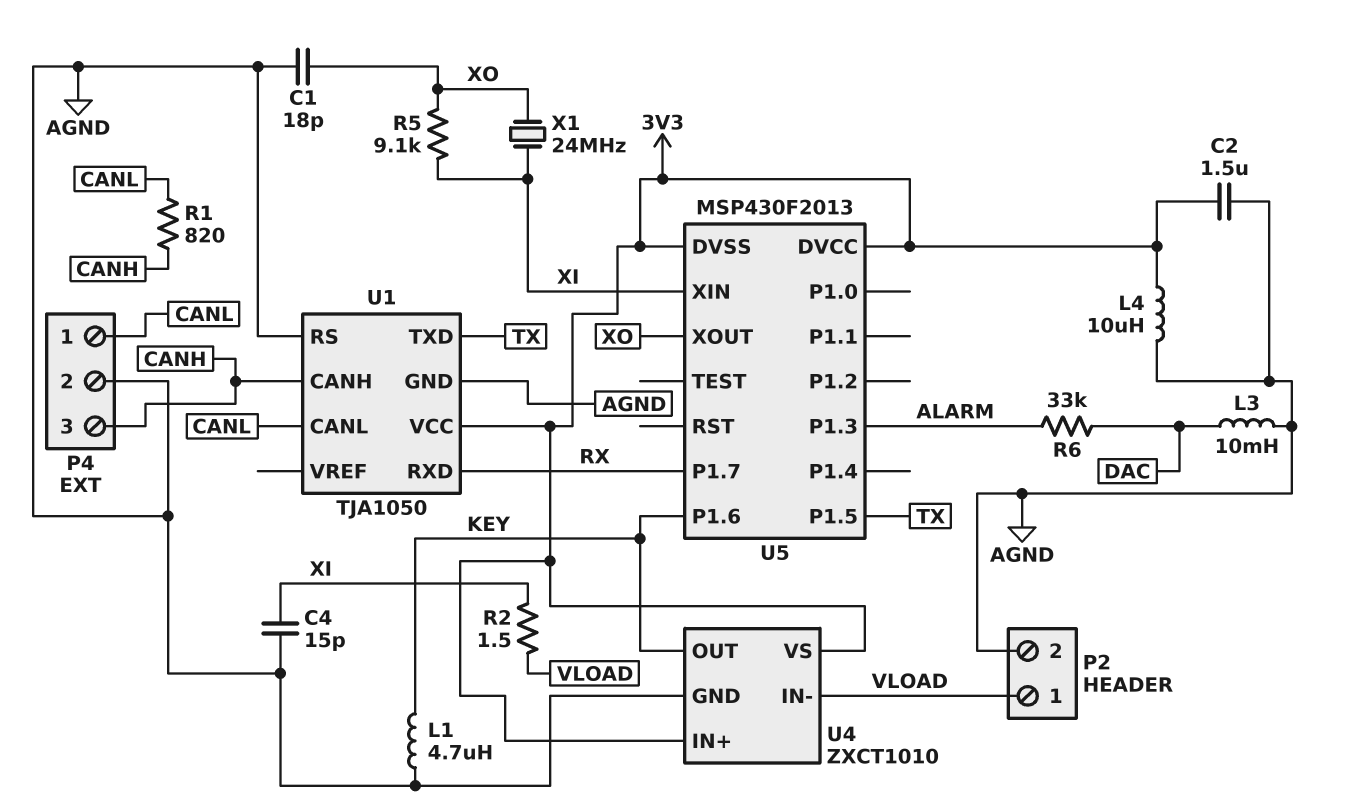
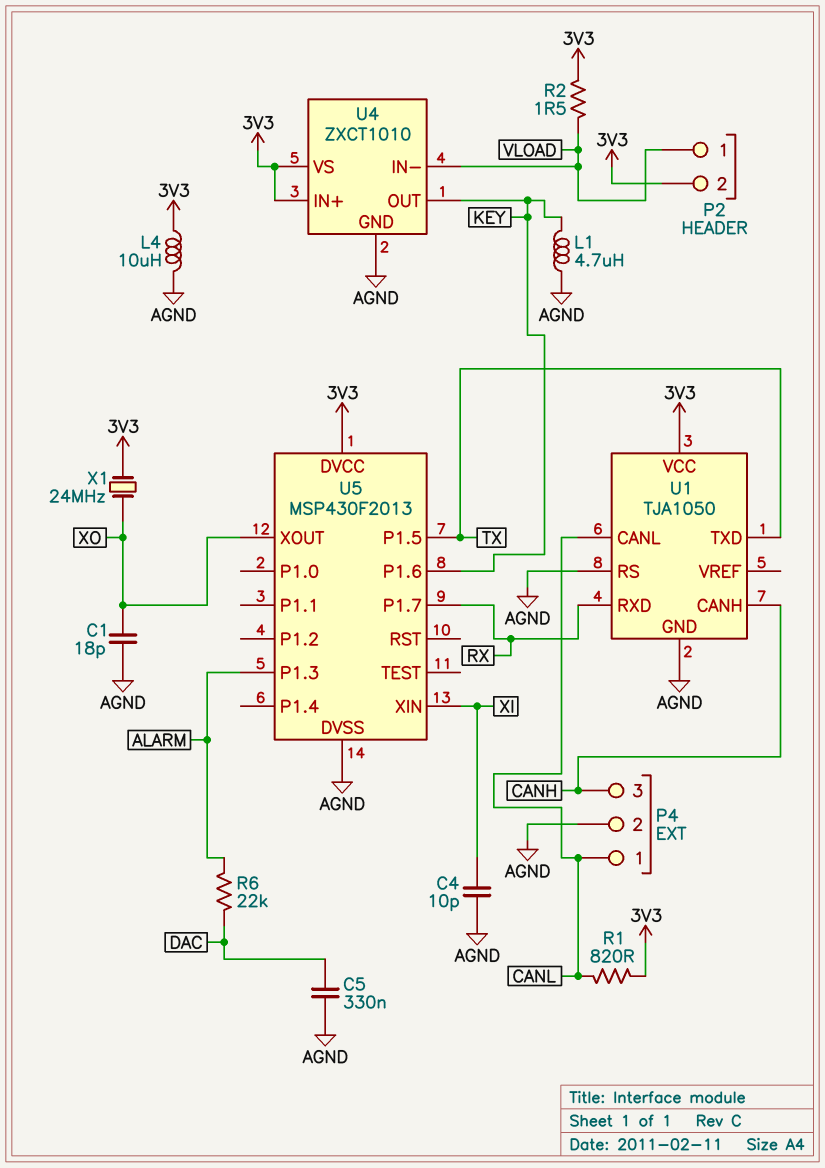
C2: 1.5uF (3V3, AGND) -> none
C4: 15pF (AGND, XI) -> 10pF (AGND, XI)
C5: none -> 330nF (AGND, DAC)
L3: 10mH (AGND, DAC) -> none
P2 pin 2: AGND -> 3V3
R1: 820 (CANH, CANL) -> 820 (3V3, CANL)
R2: 1.5 (VLOAD, XI) -> 1.5 (3V3, VLOAD)
R5: 9.1k (XI, XO) -> none
R6: 33k (ALARM, DAC) -> 22k (ALARM, DAC)
U5 pin DVSS: 3V3 -> AGND
X1: 24MHz (XI, XO) -> 24MHz (3V3, XO)

